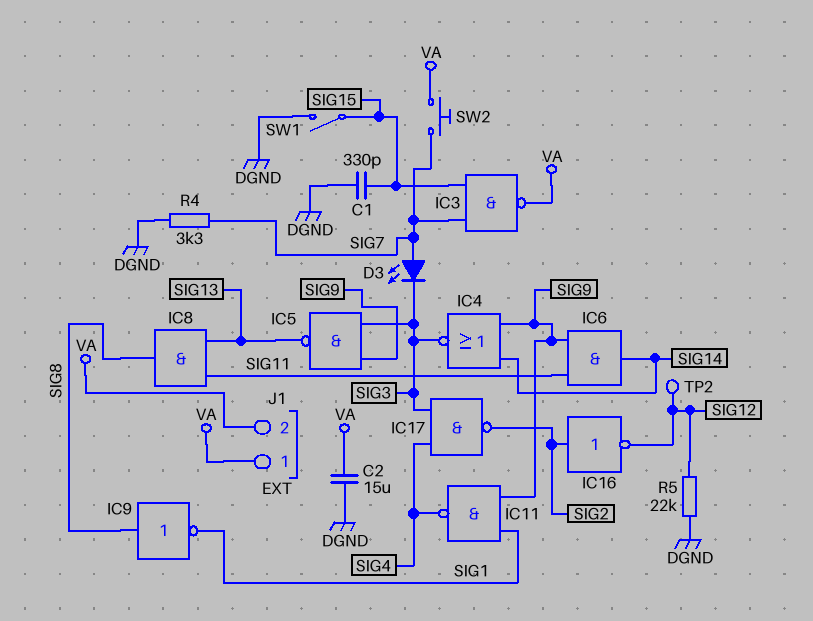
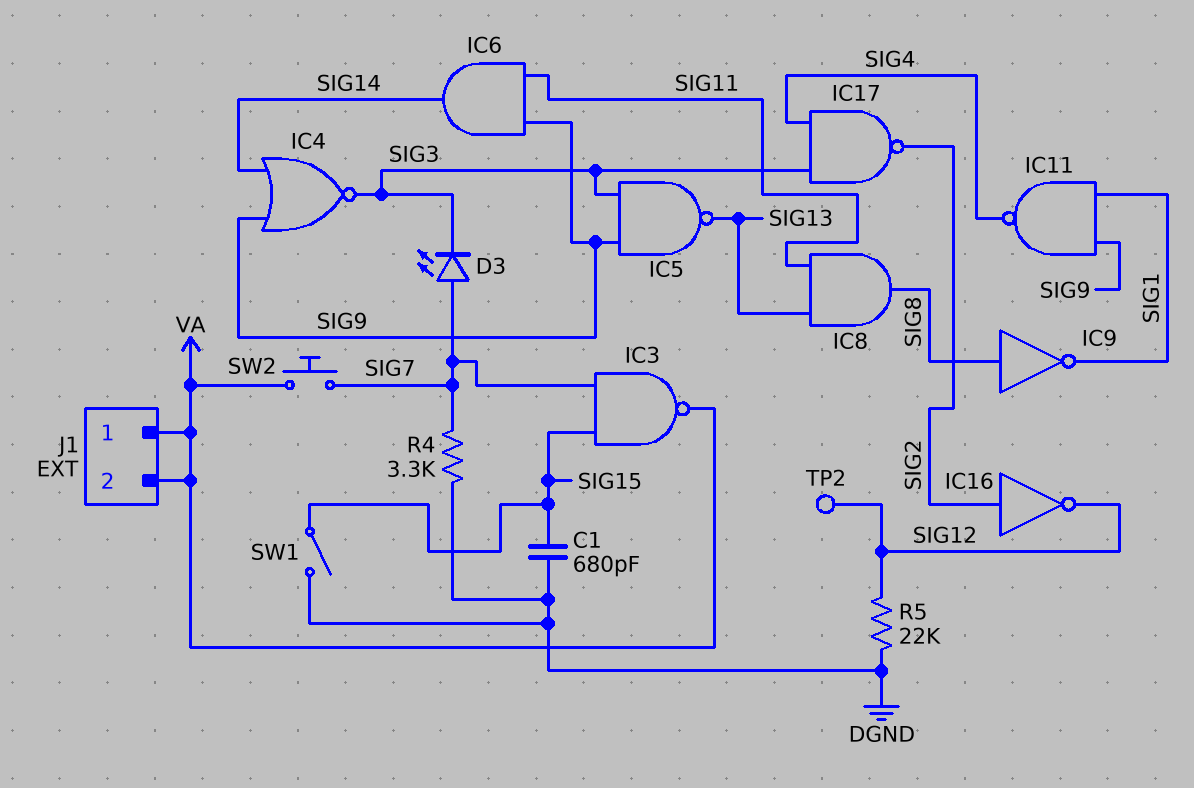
C1: 330pF (DGND, SIG15) -> 680pF (DGND, SIG15)
C2: 15uF (DGND, VA) -> none

